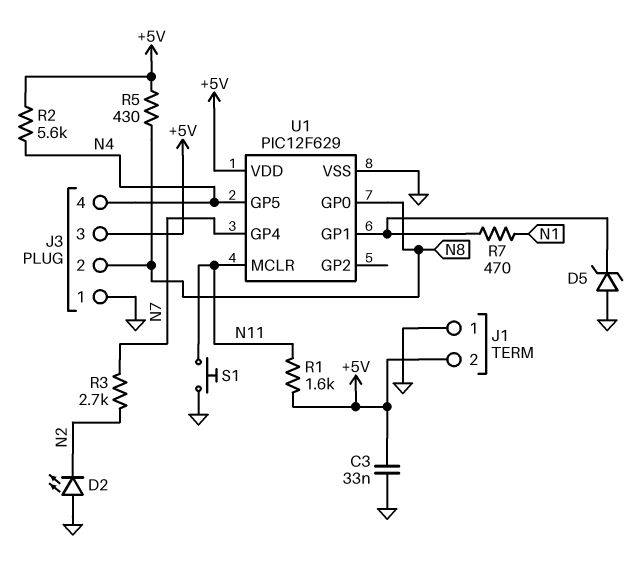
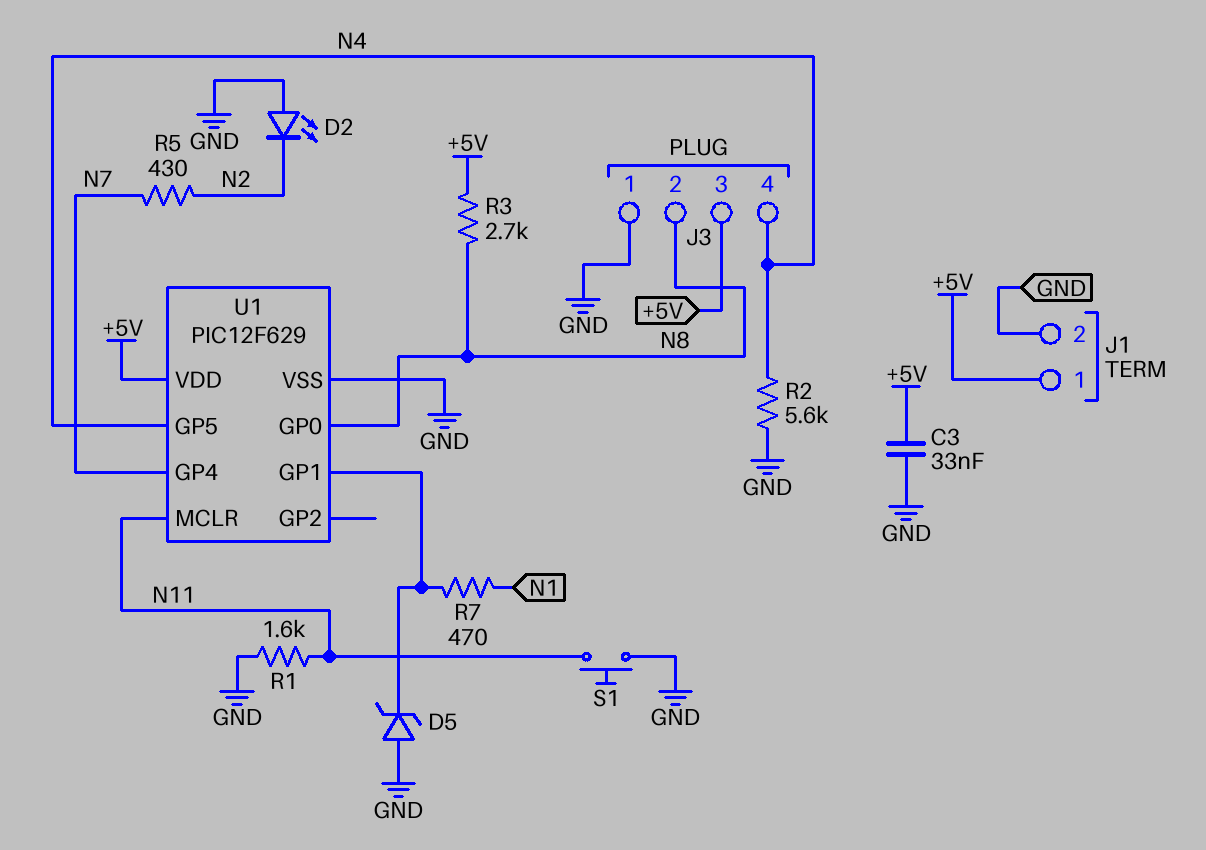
J1 pin 1: GND -> +5V
J1 pin 2: +5V -> GND
R1: 1.6k (+5V, N11) -> 1.6k (GND, N11)
R2: 5.6k (+5V, N4) -> 5.6k (GND, N4)
R3: 2.7k (N2, N7) -> 2.7k (+5V, N8)
R5: 430 (+5V, N8) -> 430 (N2, N7)

